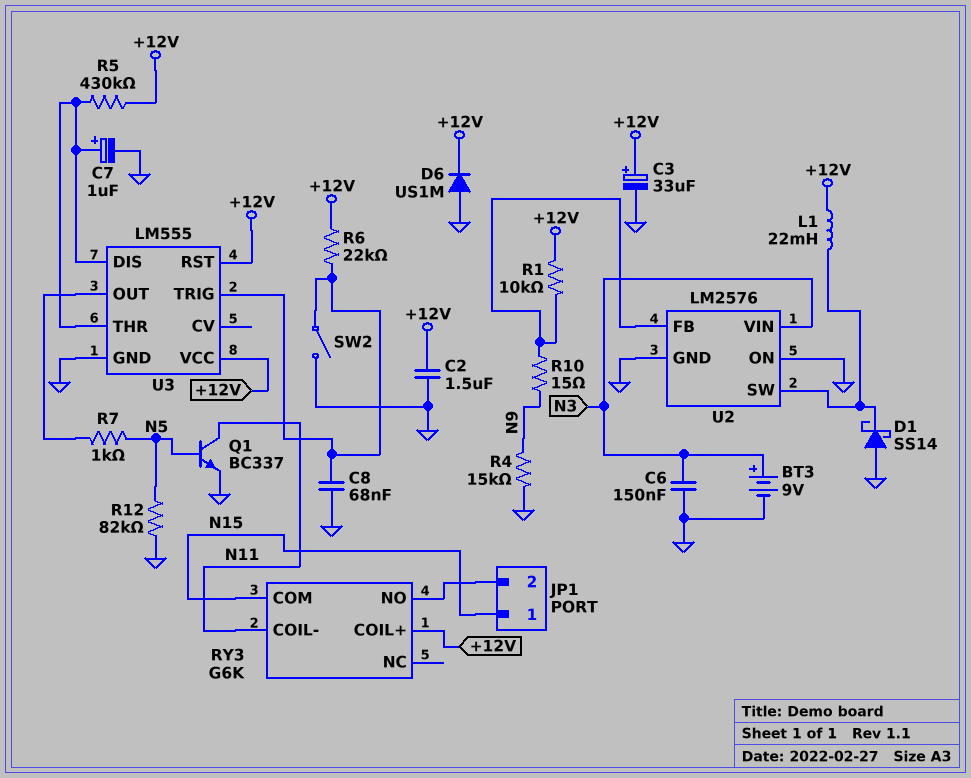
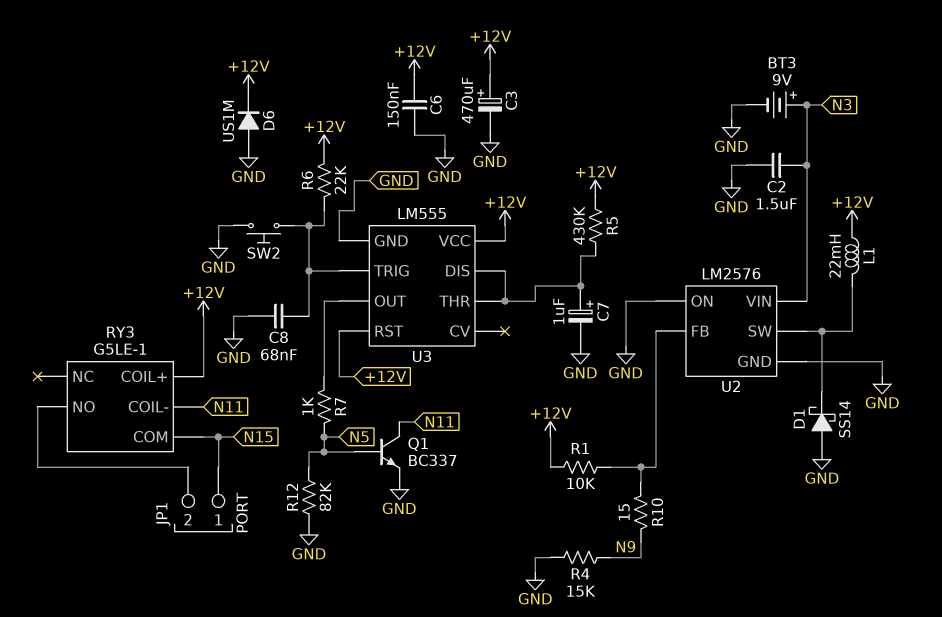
C2: 1.5uF (+12V, GND) -> 1.5uF (GND, N3)
C3: 33uF (plus +12V, minus GND) -> 470uF (plus +12V, minus GND)
C6: 150nF (GND, N3) -> 150nF (+12V, GND)
RY3: G6K -> G5LE-1
SW2: switch (GND, U3/TRIG) -> button (GND, U3/TRIG)

